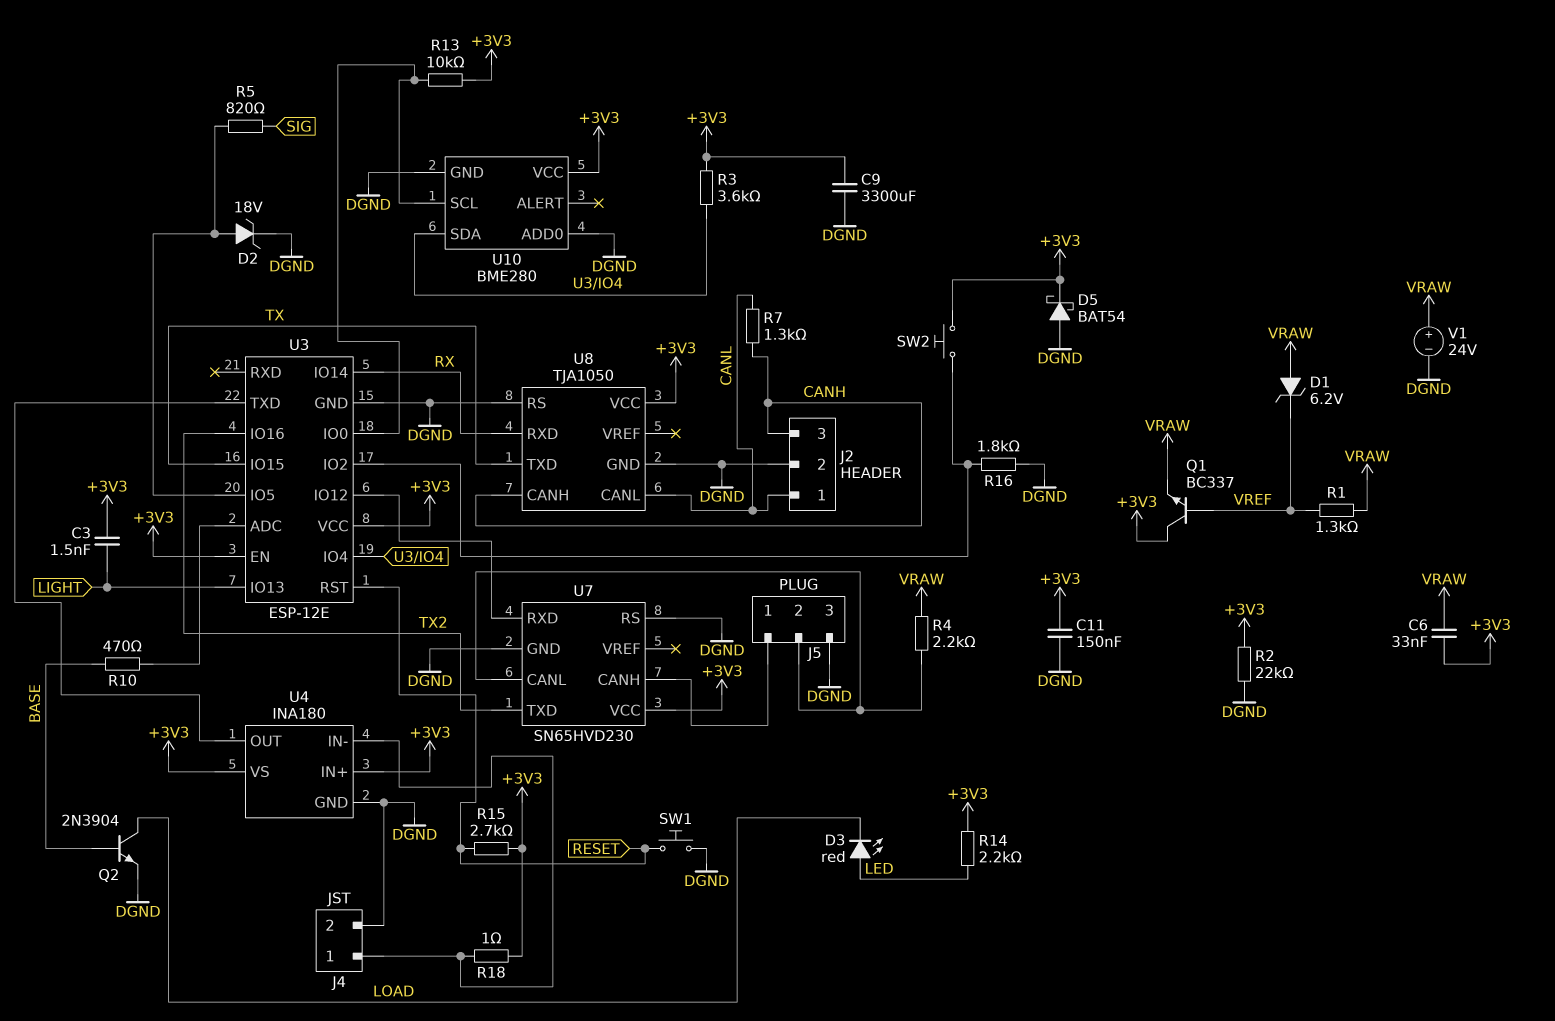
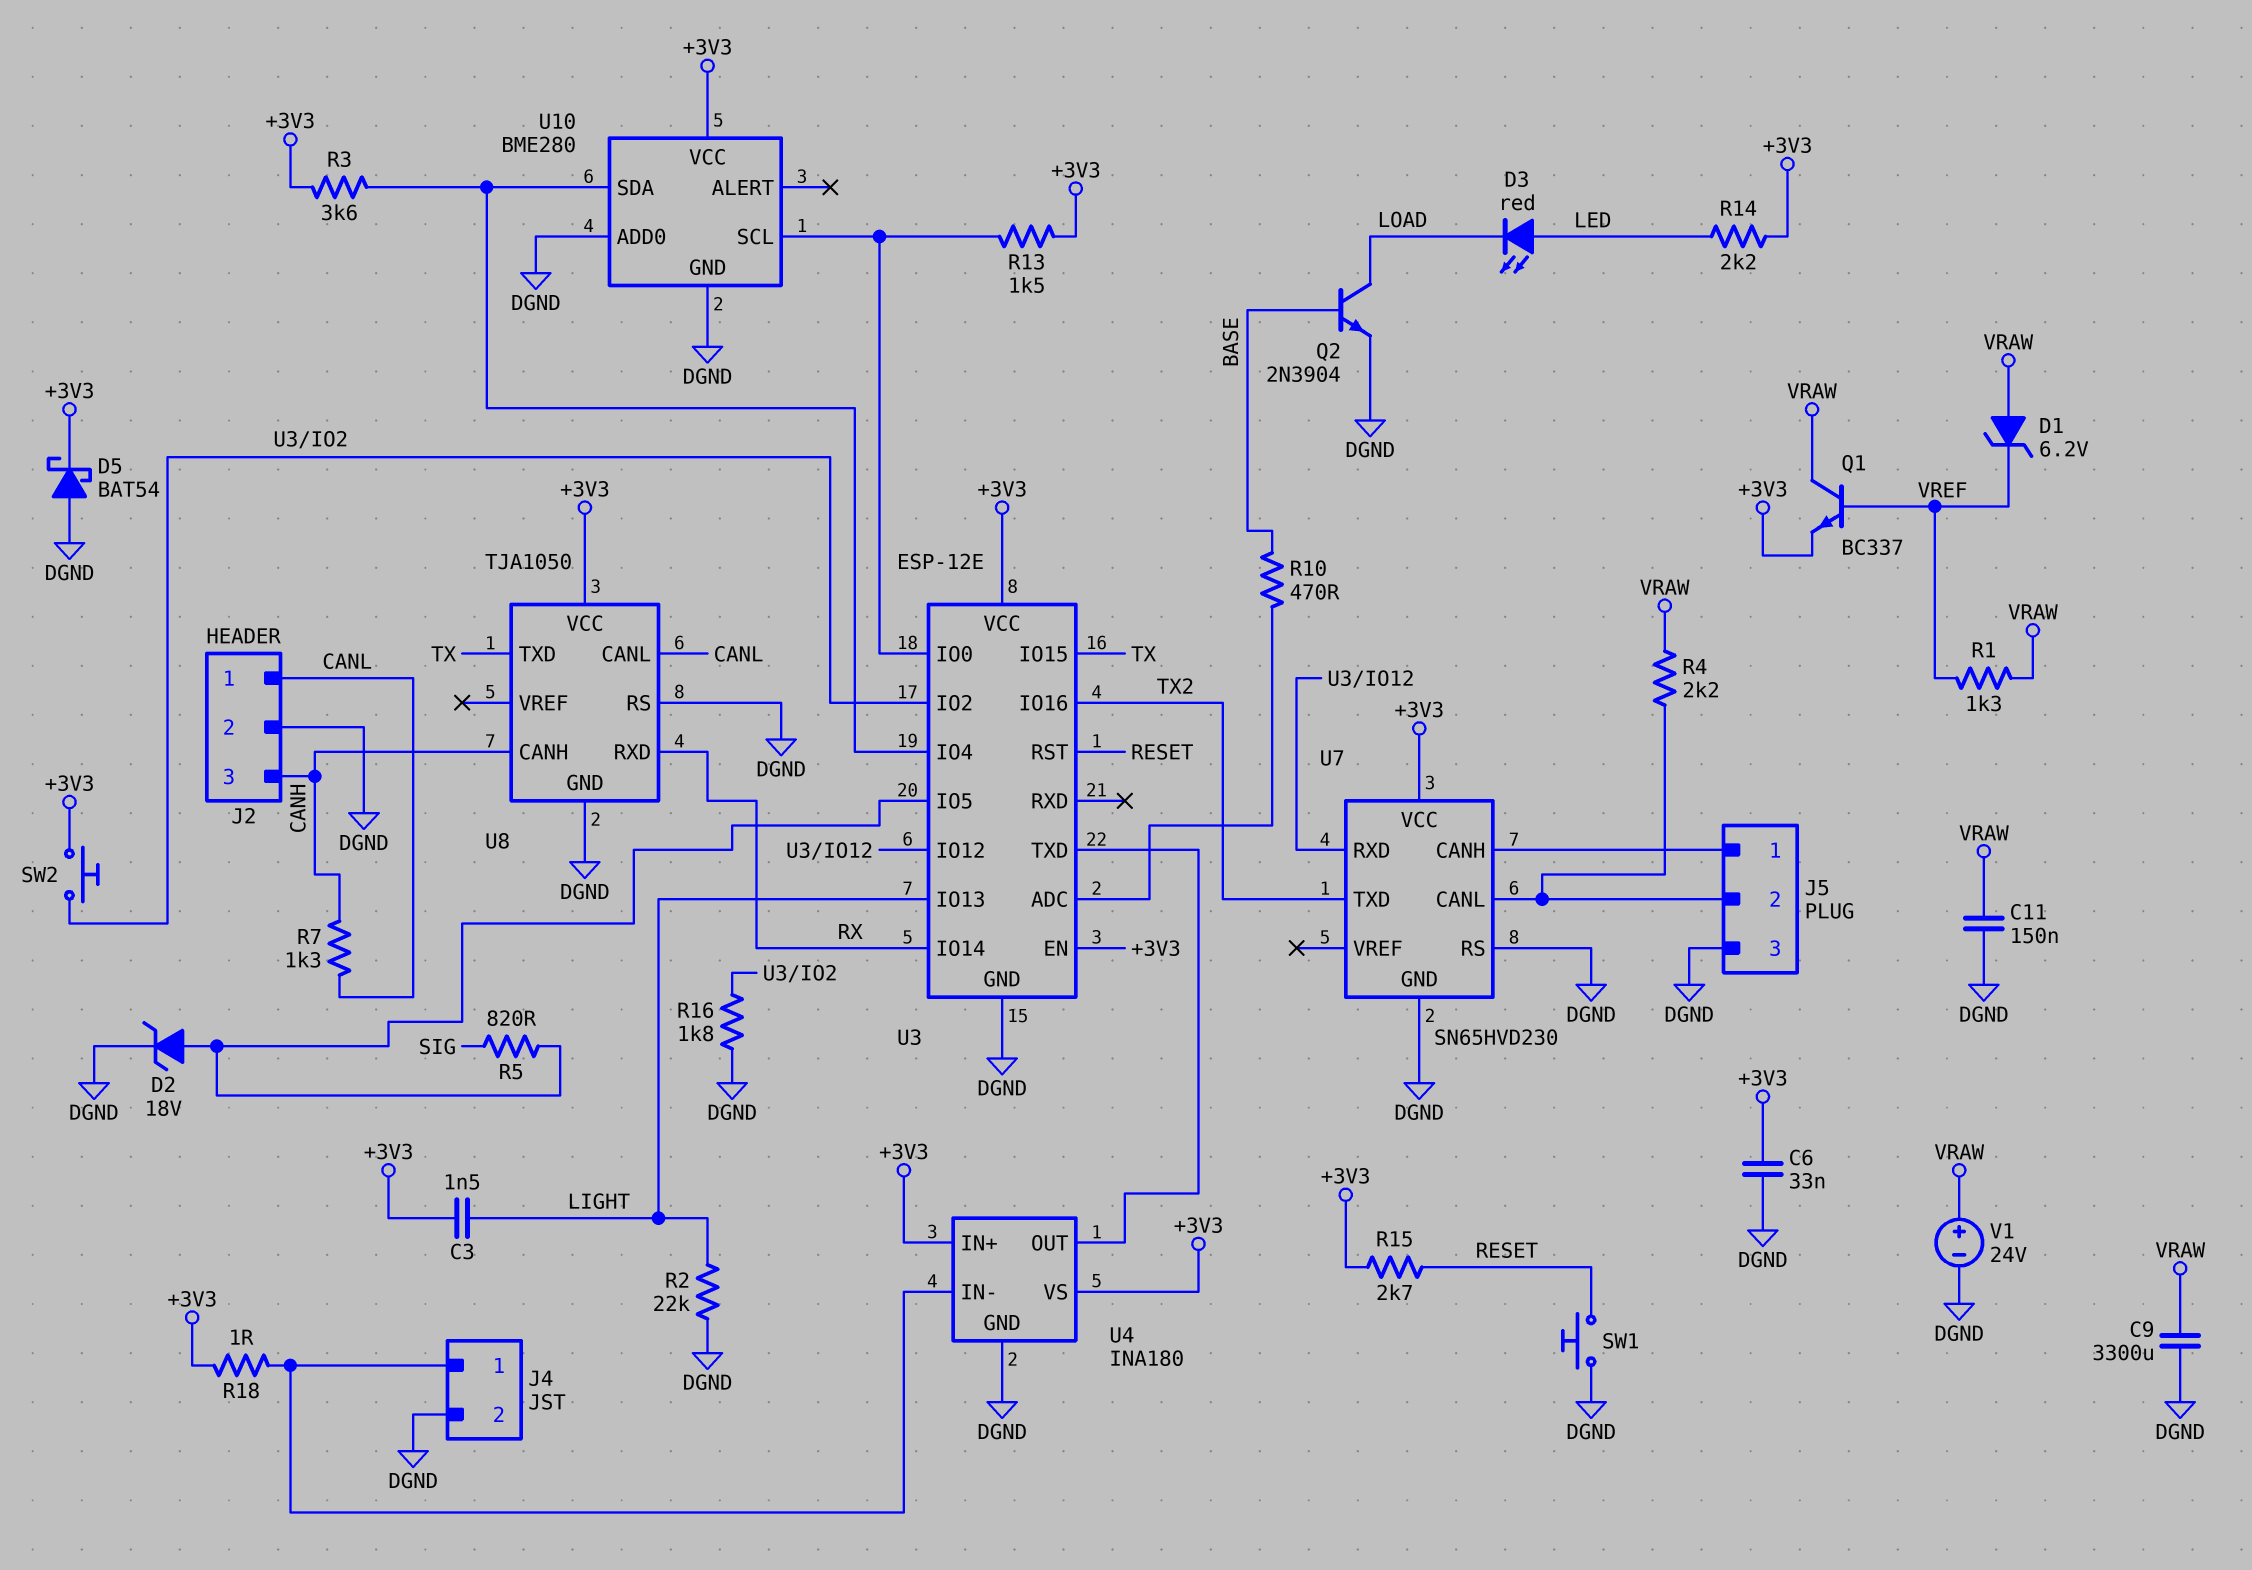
C6: 33nF (+3V3, VRAW) -> 33nF (+3V3, DGND)
C9: 3300uF (+3V3, DGND) -> 3300uF (DGND, VRAW)
C11: 150nF (+3V3, DGND) -> 150nF (DGND, VRAW)
Q1: NPN BC337 (B VREF, C +3V3, E VRAW) -> NPN BC337 (B VREF, C VRAW, E +3V3)
R2: 22k (+3V3, DGND) -> 22k (DGND, LIGHT)
R13: 10k (+3V3, U3/IO0) -> 1.5k (+3V3, U3/IO0)

